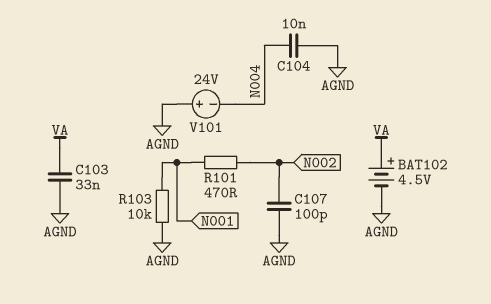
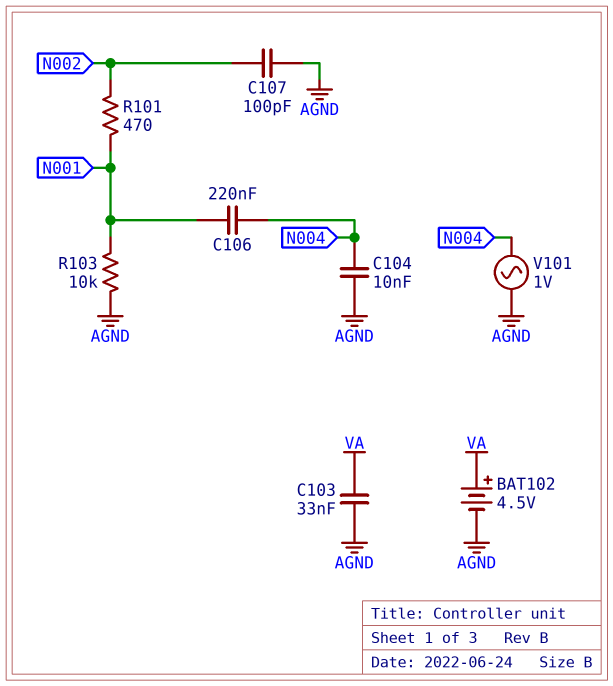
C106: none -> 220nF (N001, N004)
V101: 24V (plus AGND, minus N004) -> AC 1V (AGND, N004)

